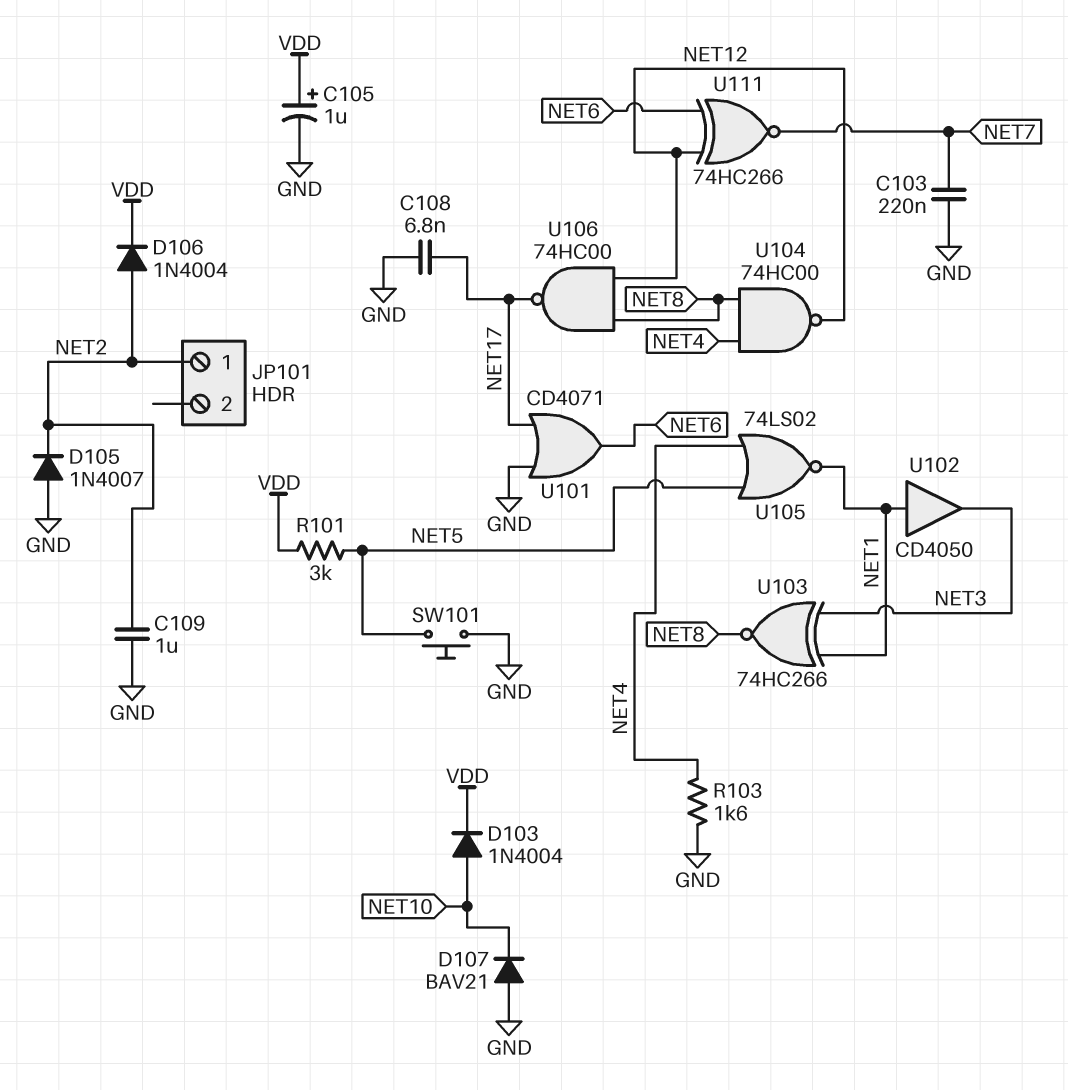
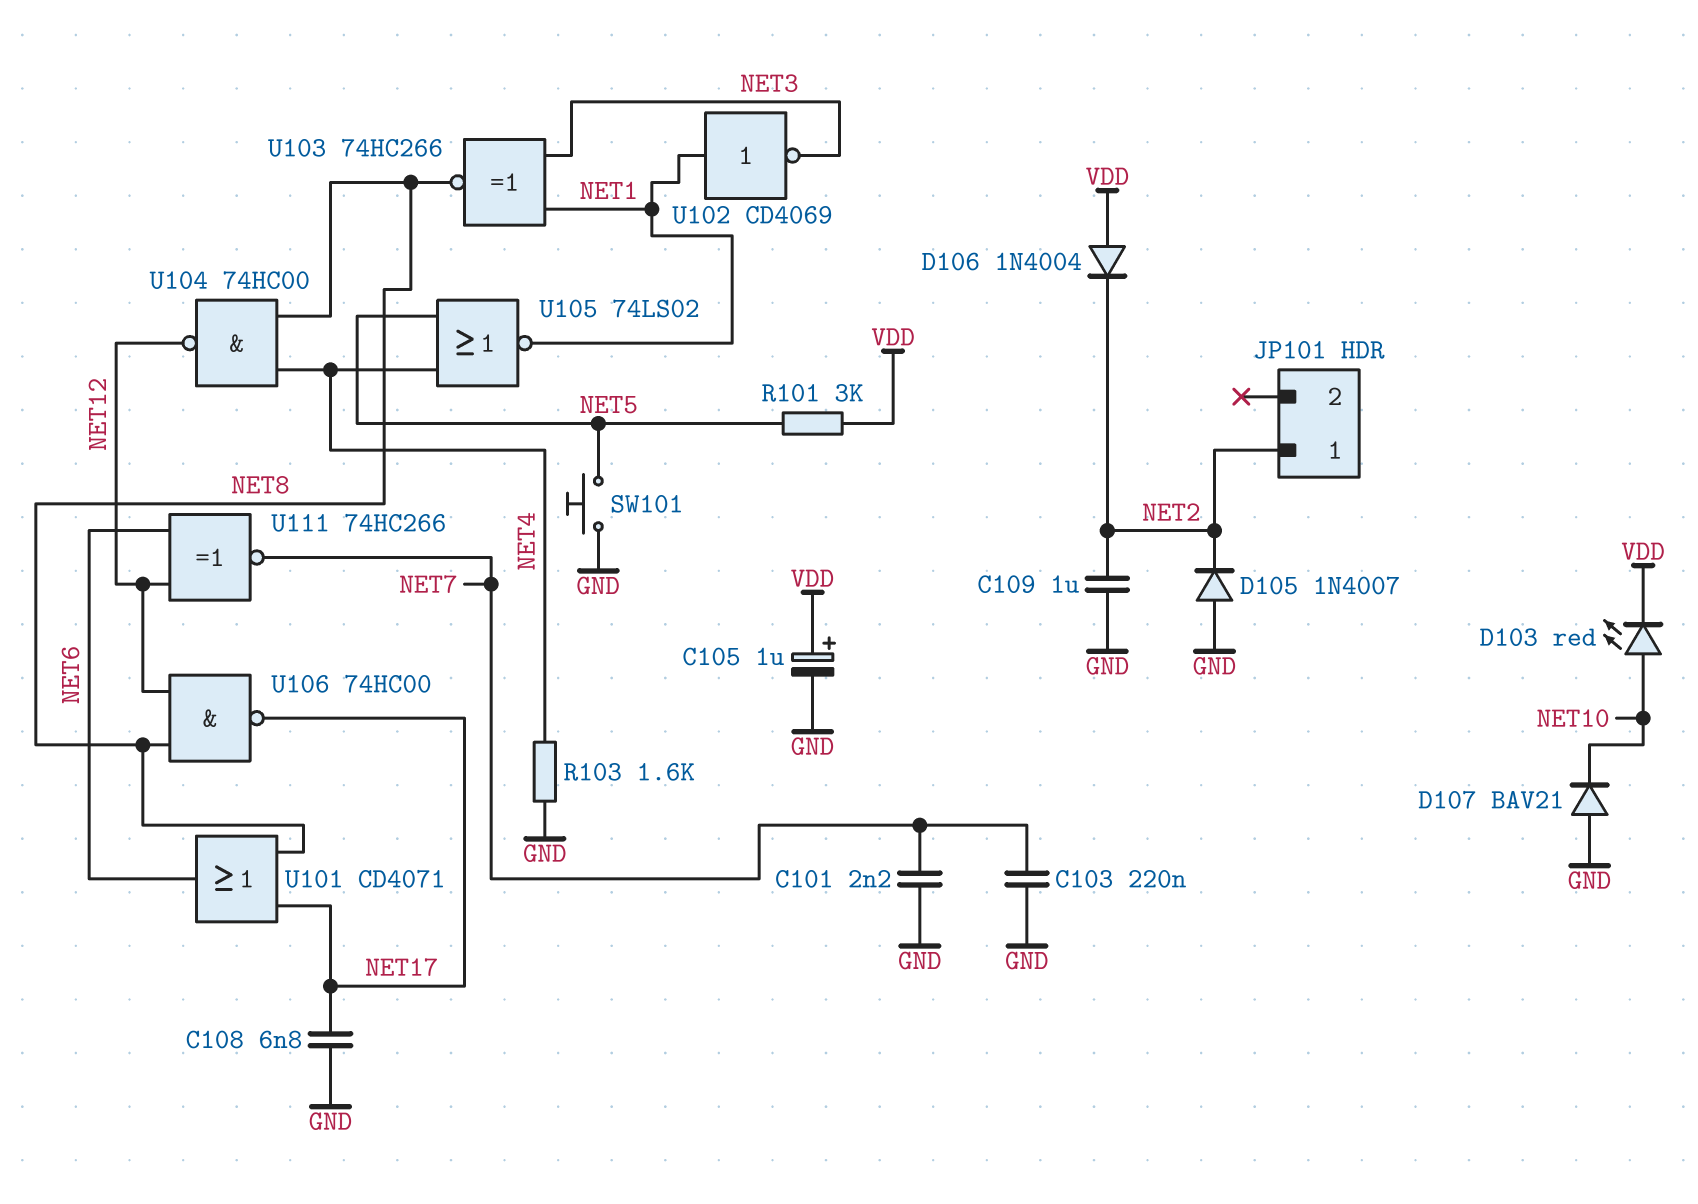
C101: none -> 2.2nF (GND, NET7)
D103: diode 1N4004 (A NET10, K VDD) -> LED red (A NET10, K VDD)
D106: diode 1N4004 (A NET2, K VDD) -> diode 1N4004 (A VDD, K NET2)
U101: OR CD4071 (in GND, in NET17, out NET6) -> OR CD4071 (in NET8, in NET17, out NET6)
U102: buffer CD4050 (in NET1, out NET3) -> NOT CD4069 (in NET1, out NET3)

